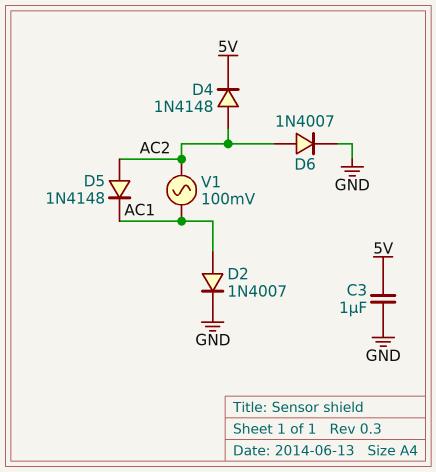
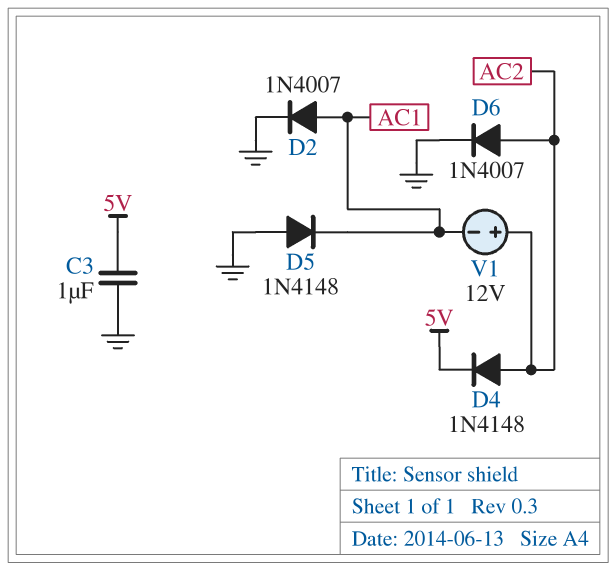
D5: diode 1N4148 (A AC2, K AC1) -> diode 1N4148 (A GND, K AC1)
V1: AC 100mV (AC1, AC2) -> 12V (plus AC2, minus AC1)

